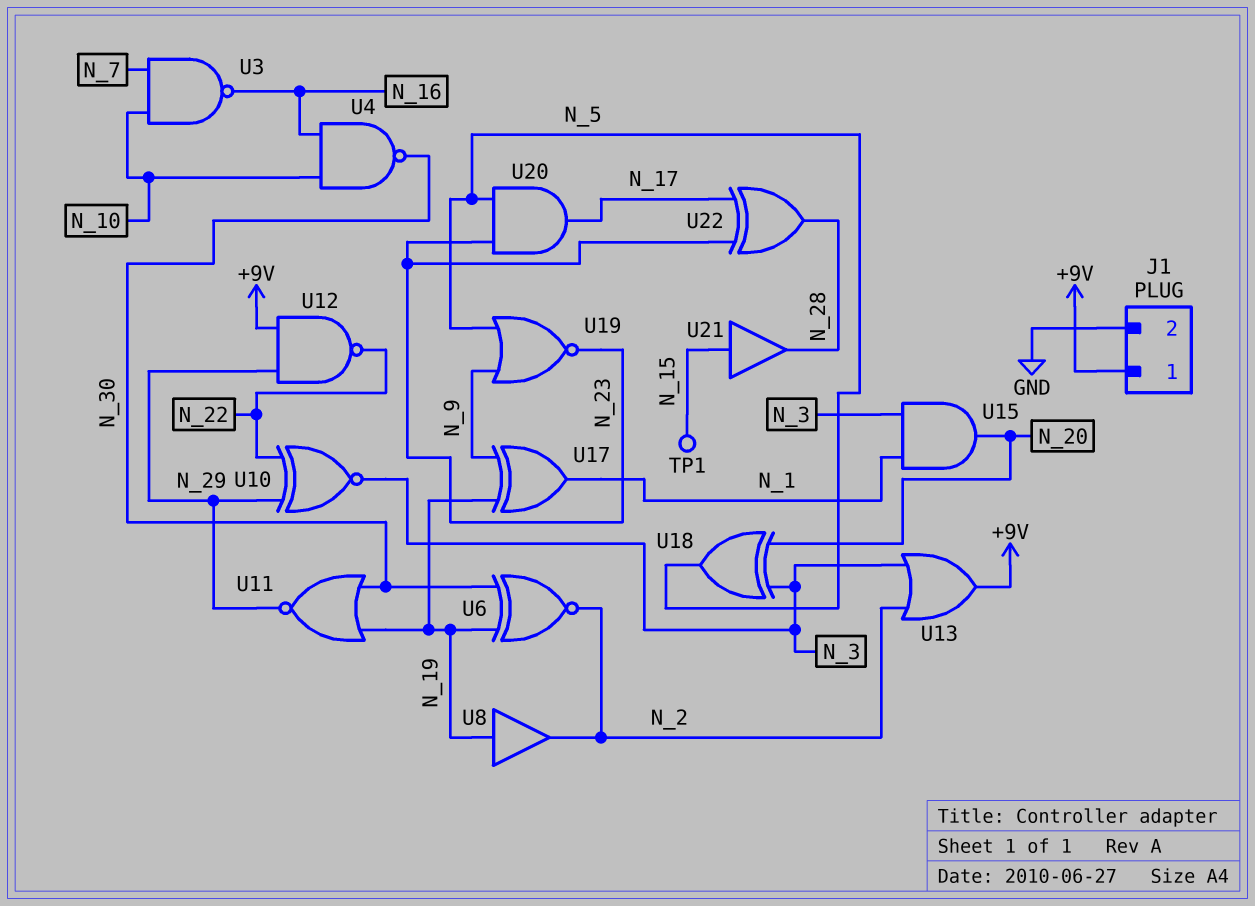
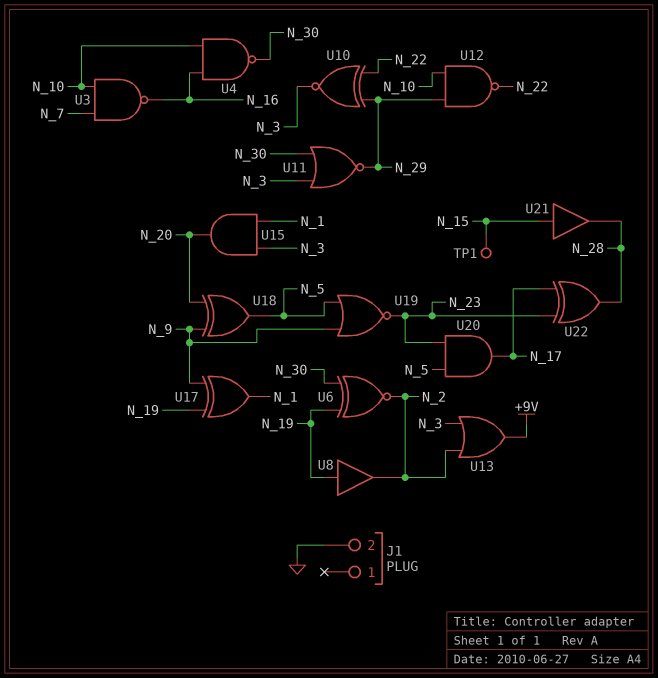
J1 pin 1: +9V -> none
U11: NOR (in N_19, in N_30, out N_29) -> NOR (in N_3, in N_30, out N_29)
U12: NAND (in +9V, in N_29, out N_22) -> NAND (in N_10, in N_29, out N_22)
U18: XOR (in N_3, in N_20, out N_5) -> XOR (in N_9, in N_20, out N_5)

